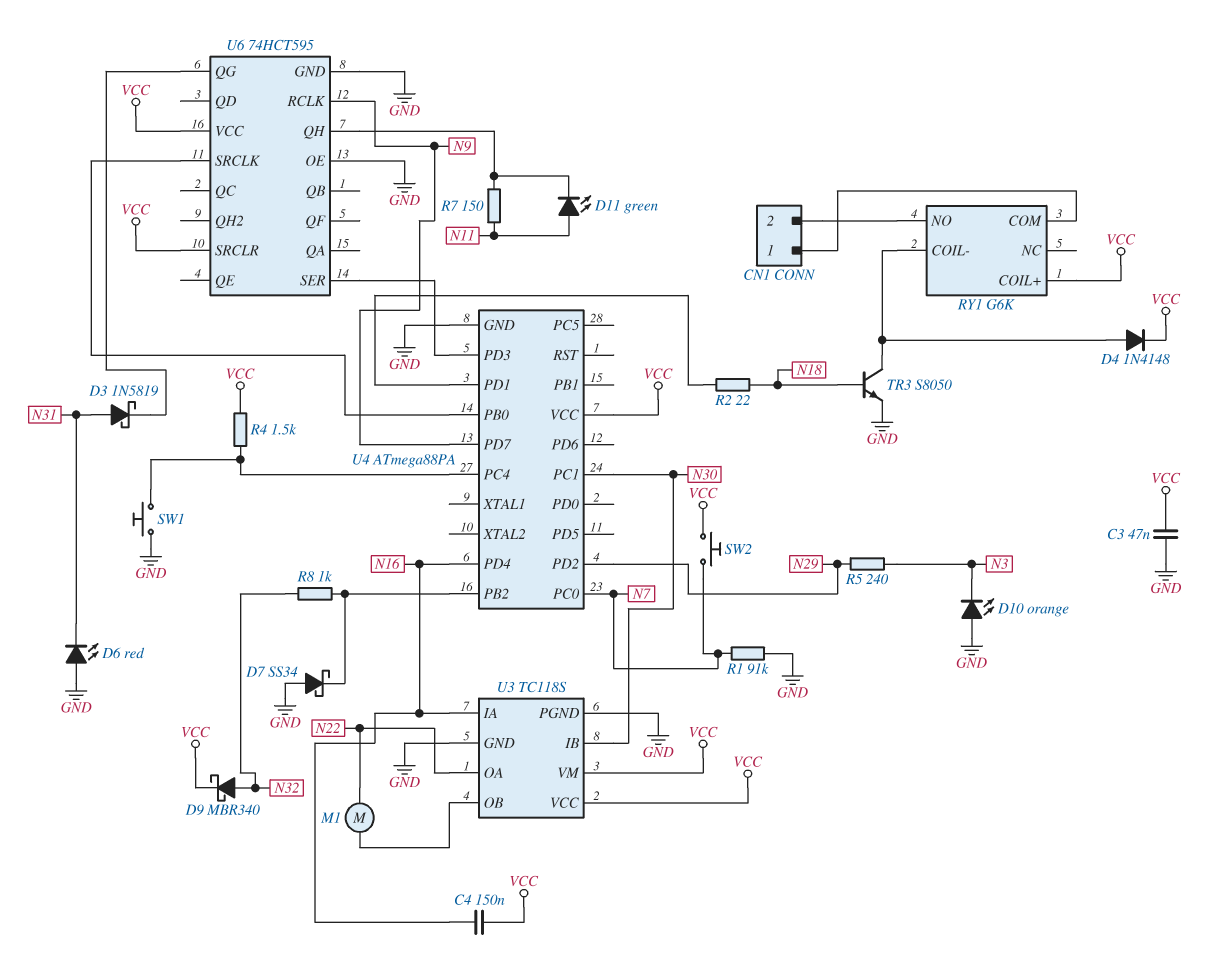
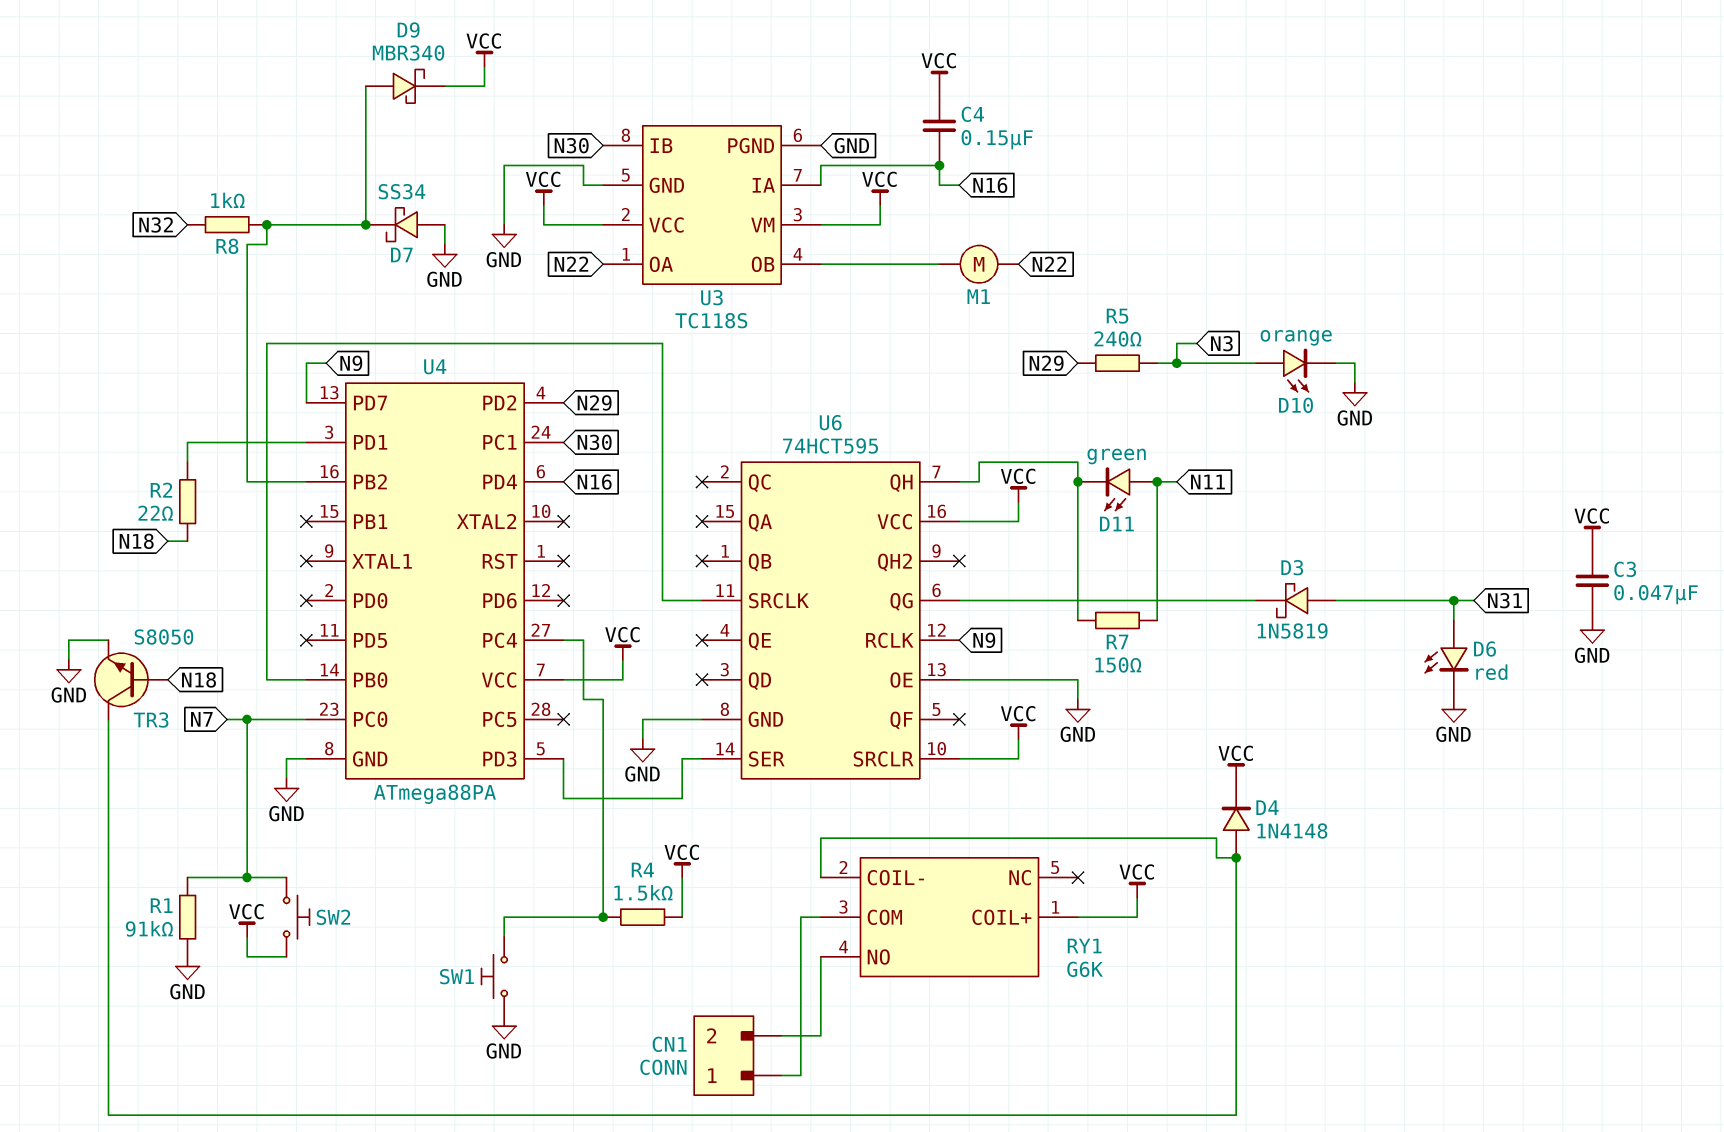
D6: LED red (A GND, K N31) -> LED red (A N31, K GND)
D9: schottky MBR340 (A N32, K VCC) -> schottky MBR340 (A U4/PB2, K VCC)
D10: LED orange (A GND, K N3) -> LED orange (A N3, K GND)

